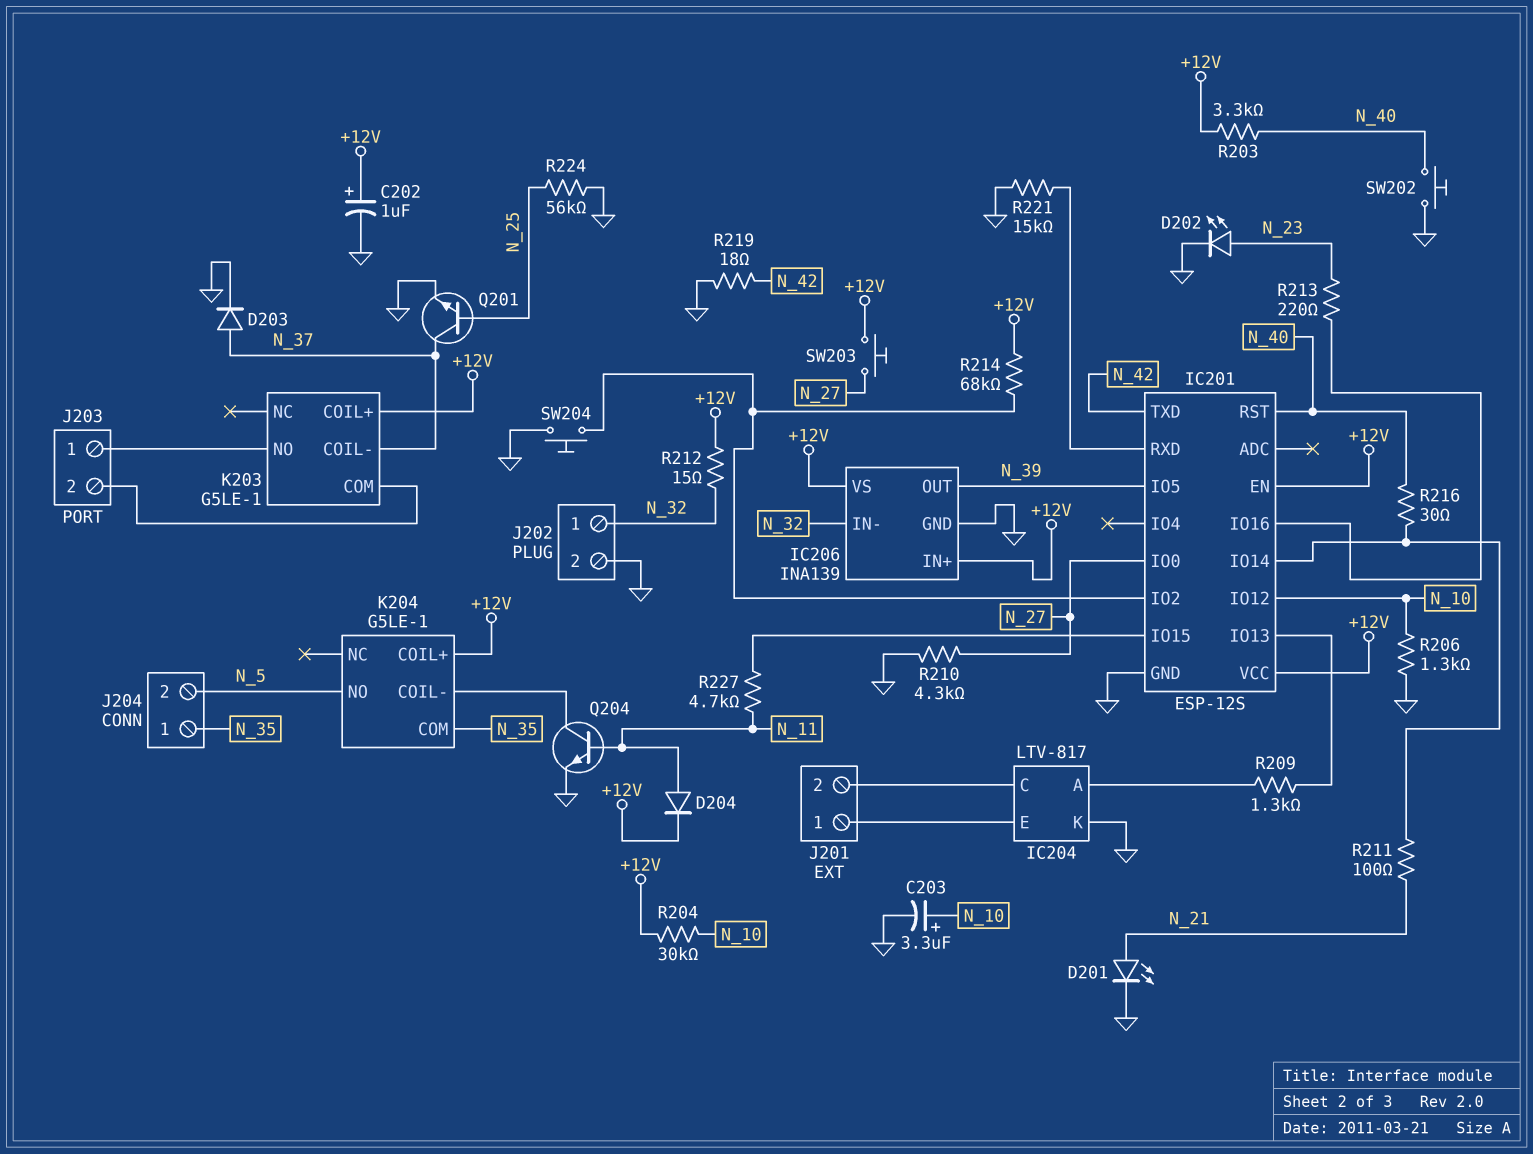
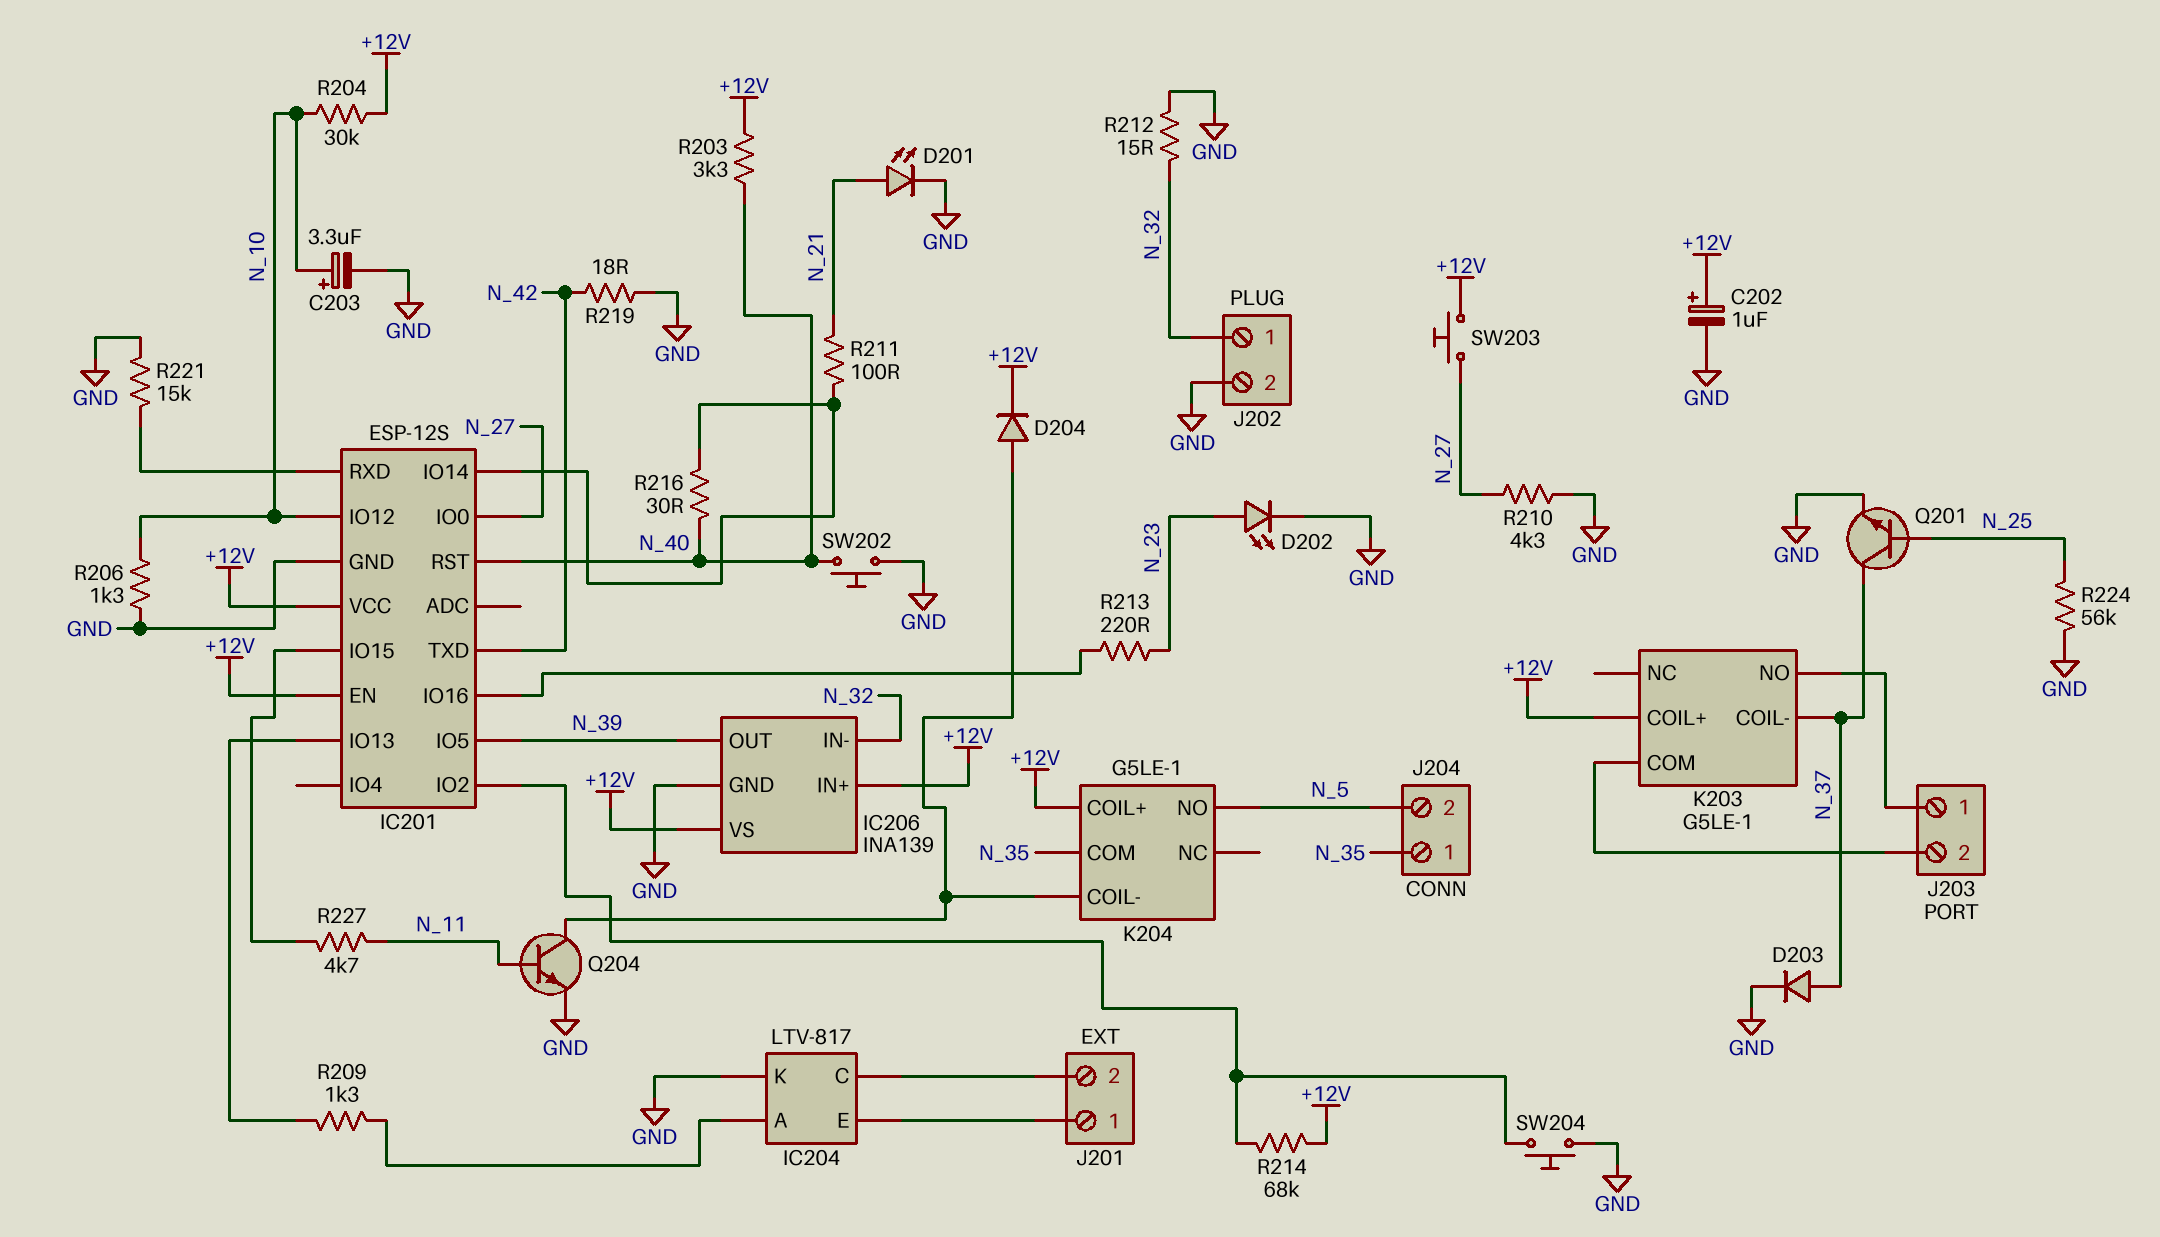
D204: diode (A N_11, K +12V) -> diode (A K204/COIL-, K +12V)
R212: 15 (+12V, N_32) -> 15 (GND, N_32)

